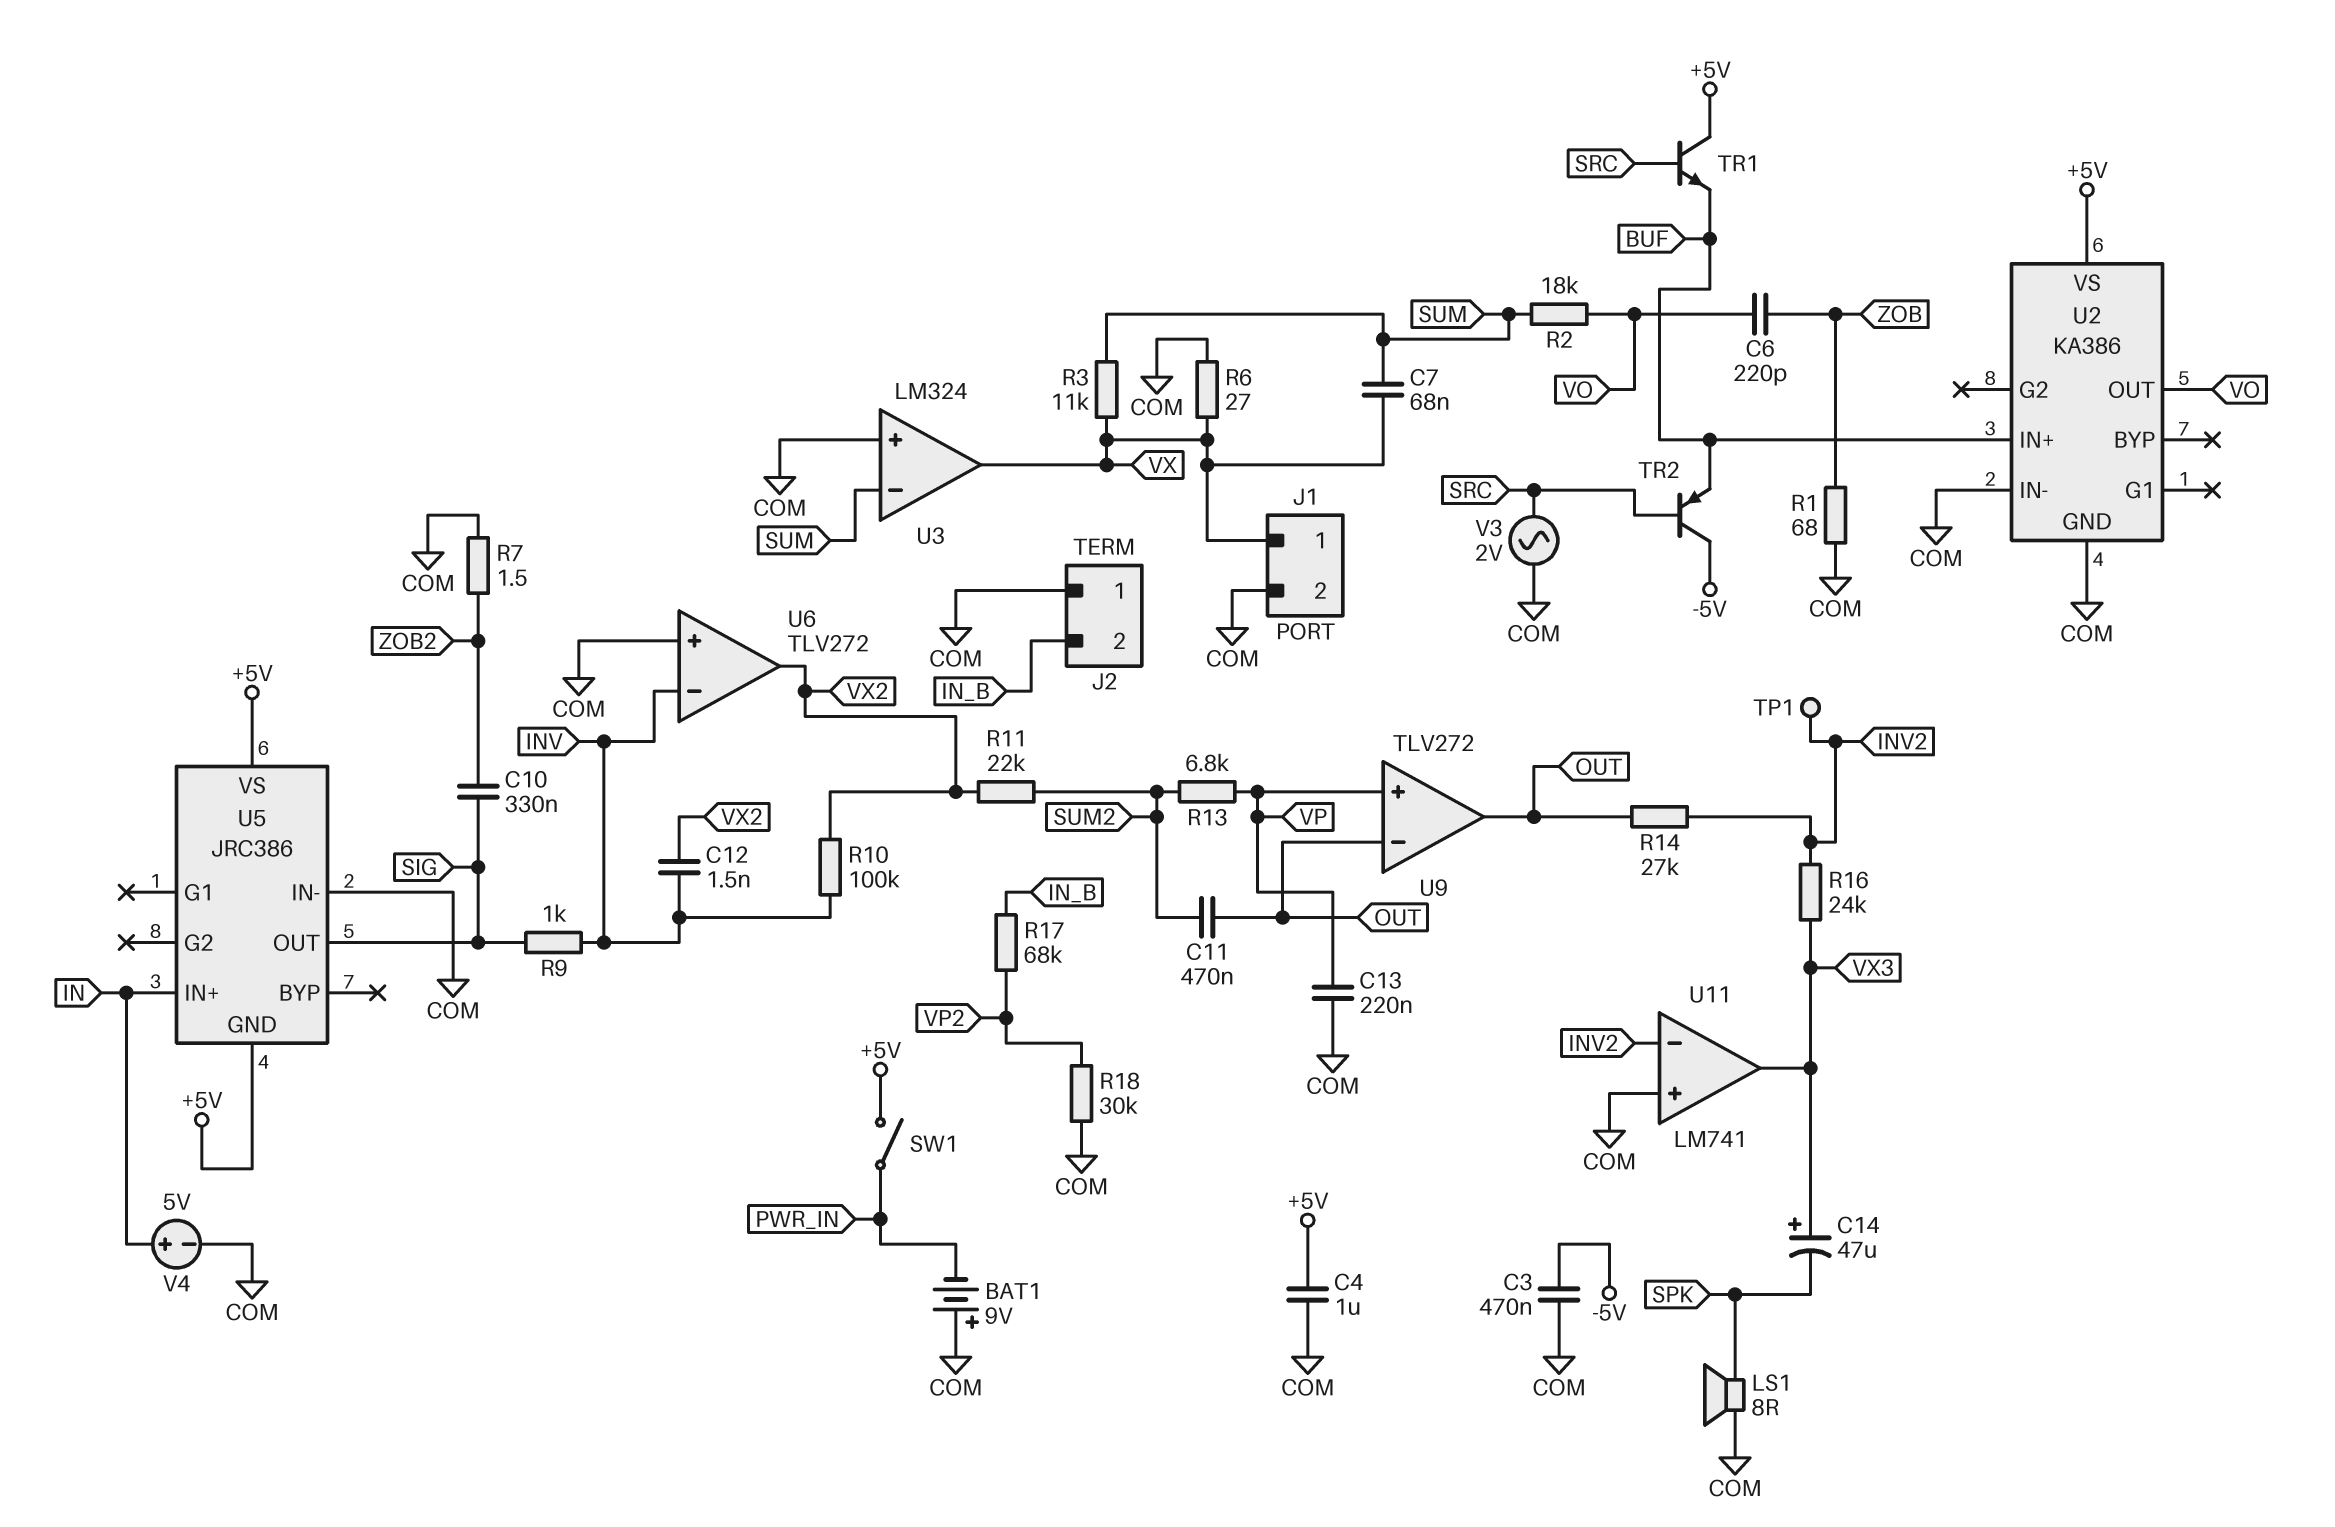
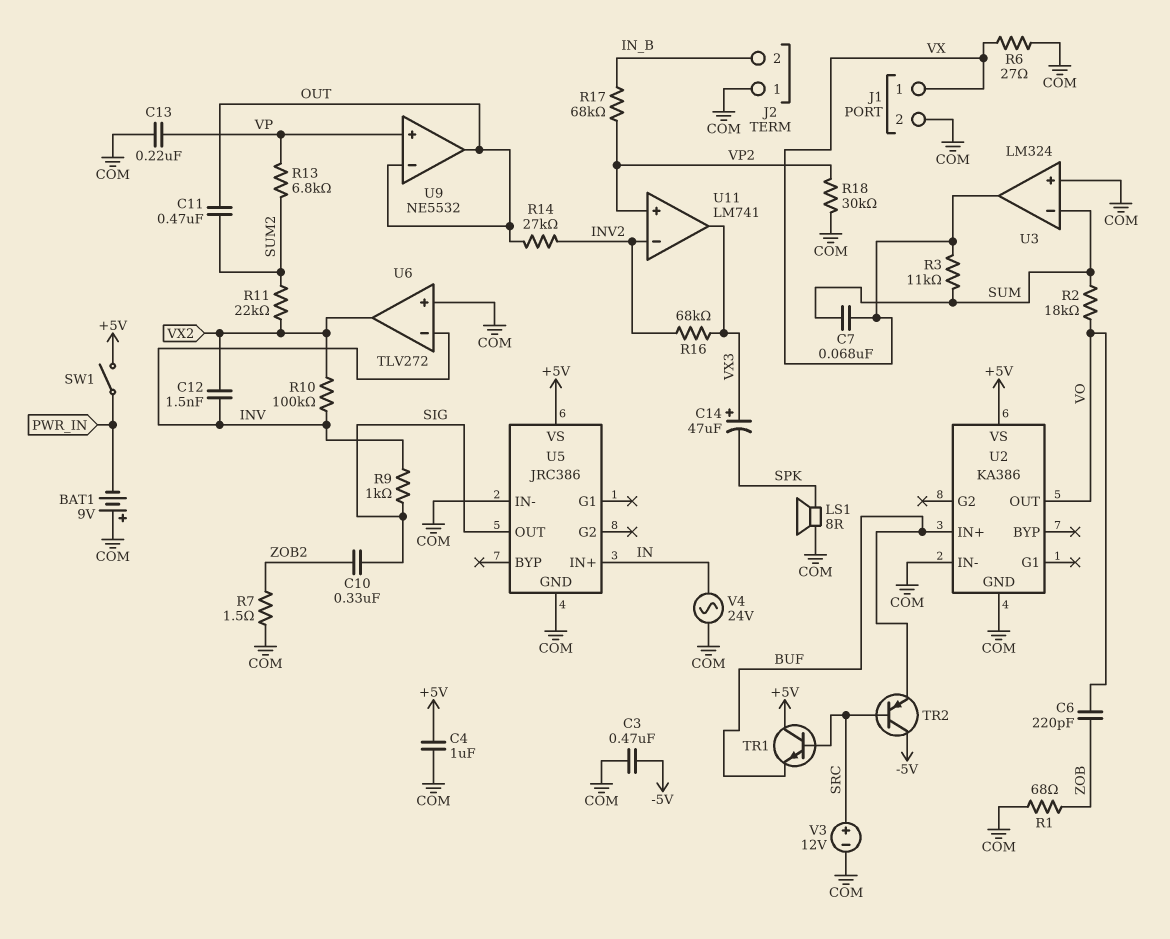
R16: 24k (INV2, VX3) -> 68k (INV2, VX3)
TP1: test point (INV2) -> none
U5 pin GND: +5V -> COM
U9: TLV272 -> NE5532
U11 pin in+: COM -> VP2
V3: AC 2V (COM, SRC) -> 12V (plus SRC, minus COM)
V4: 5V (plus IN, minus COM) -> AC 24V (COM, IN)

